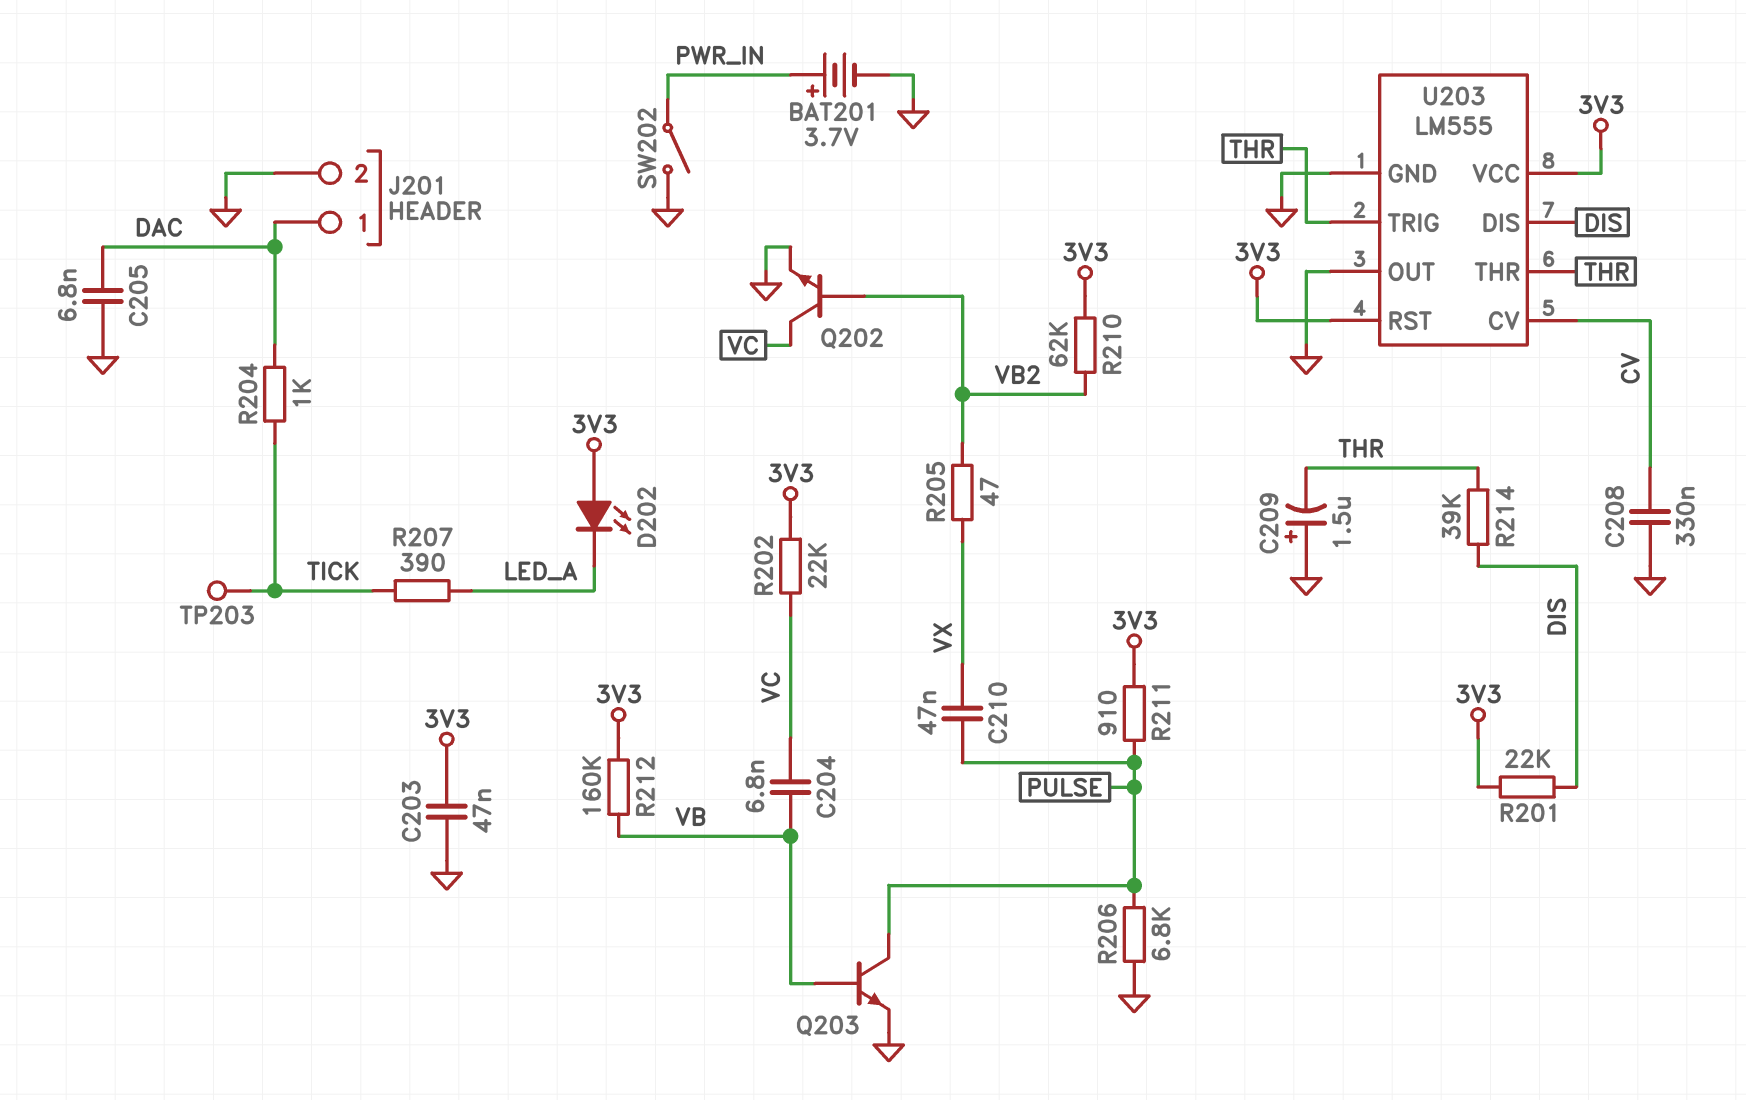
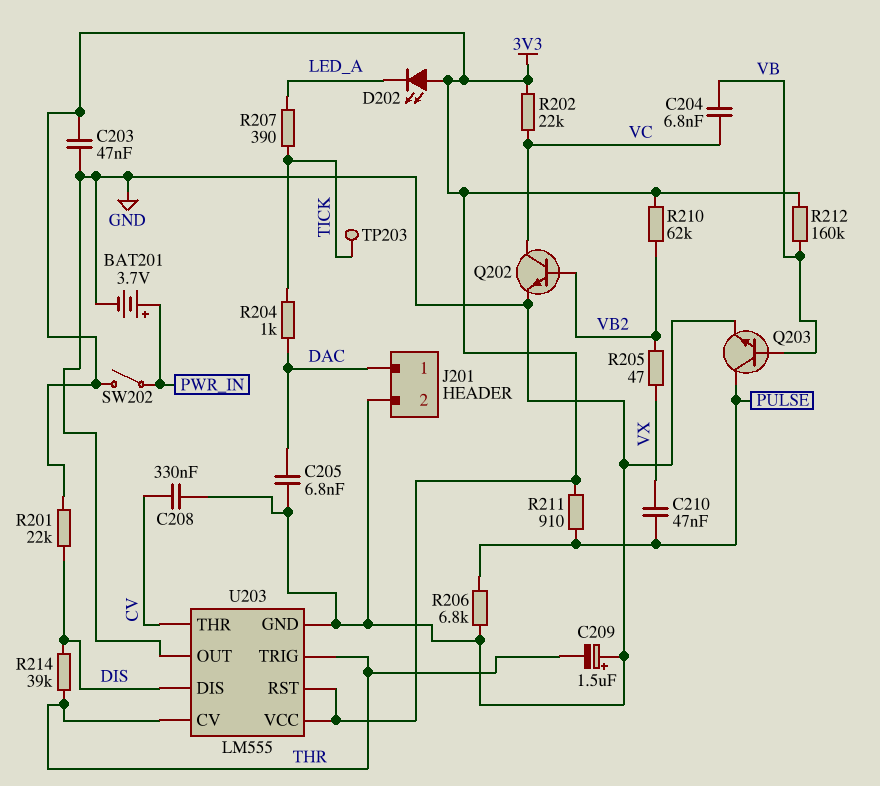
SW202: switch (GND, PWR_IN) -> switch (3V3, PWR_IN)
U203 pin CV: CV -> THR
U203 pin THR: THR -> CV

